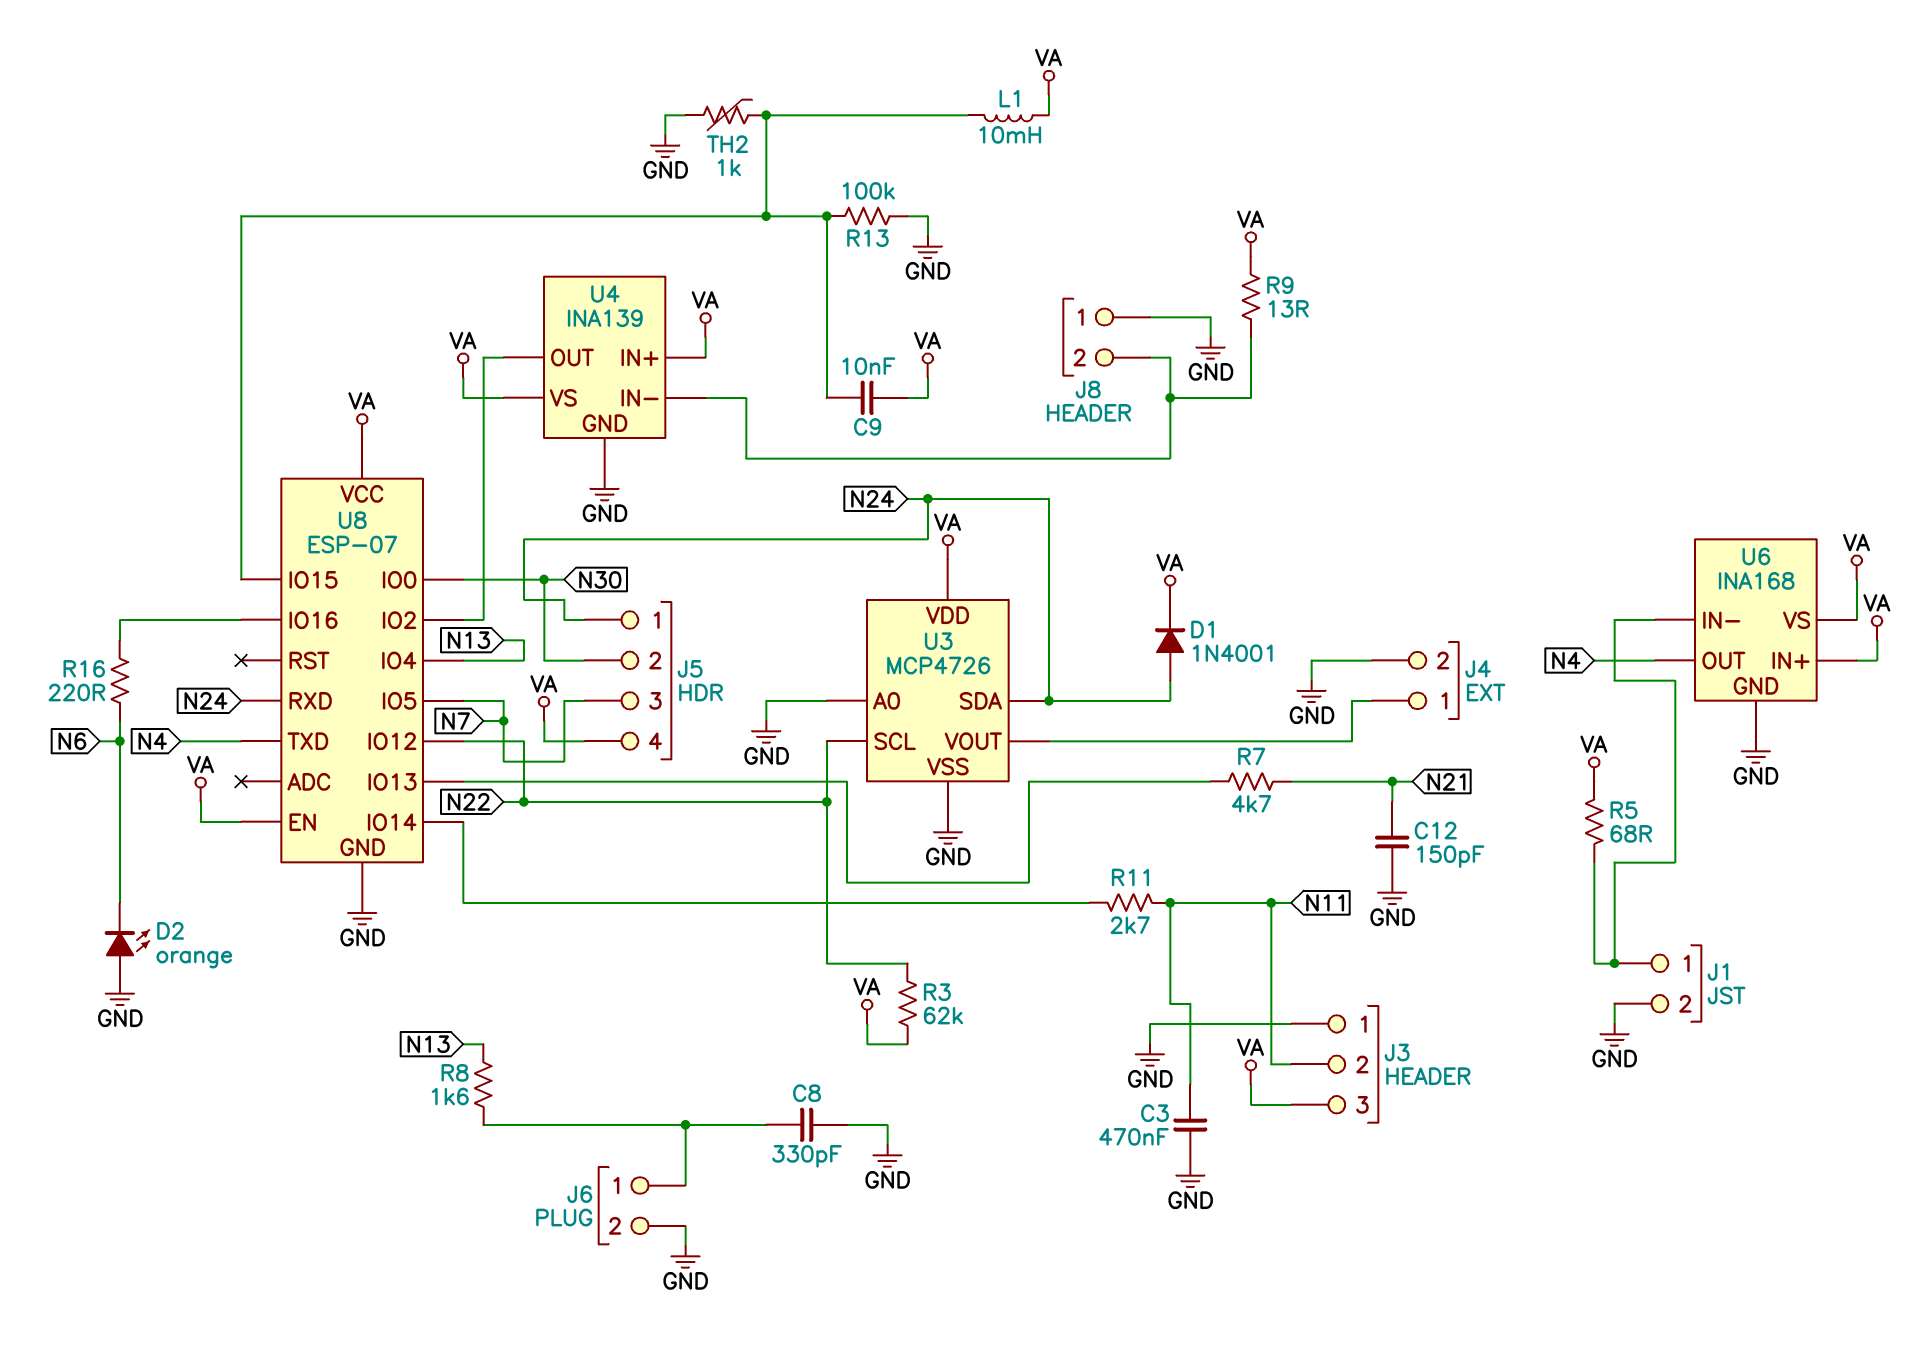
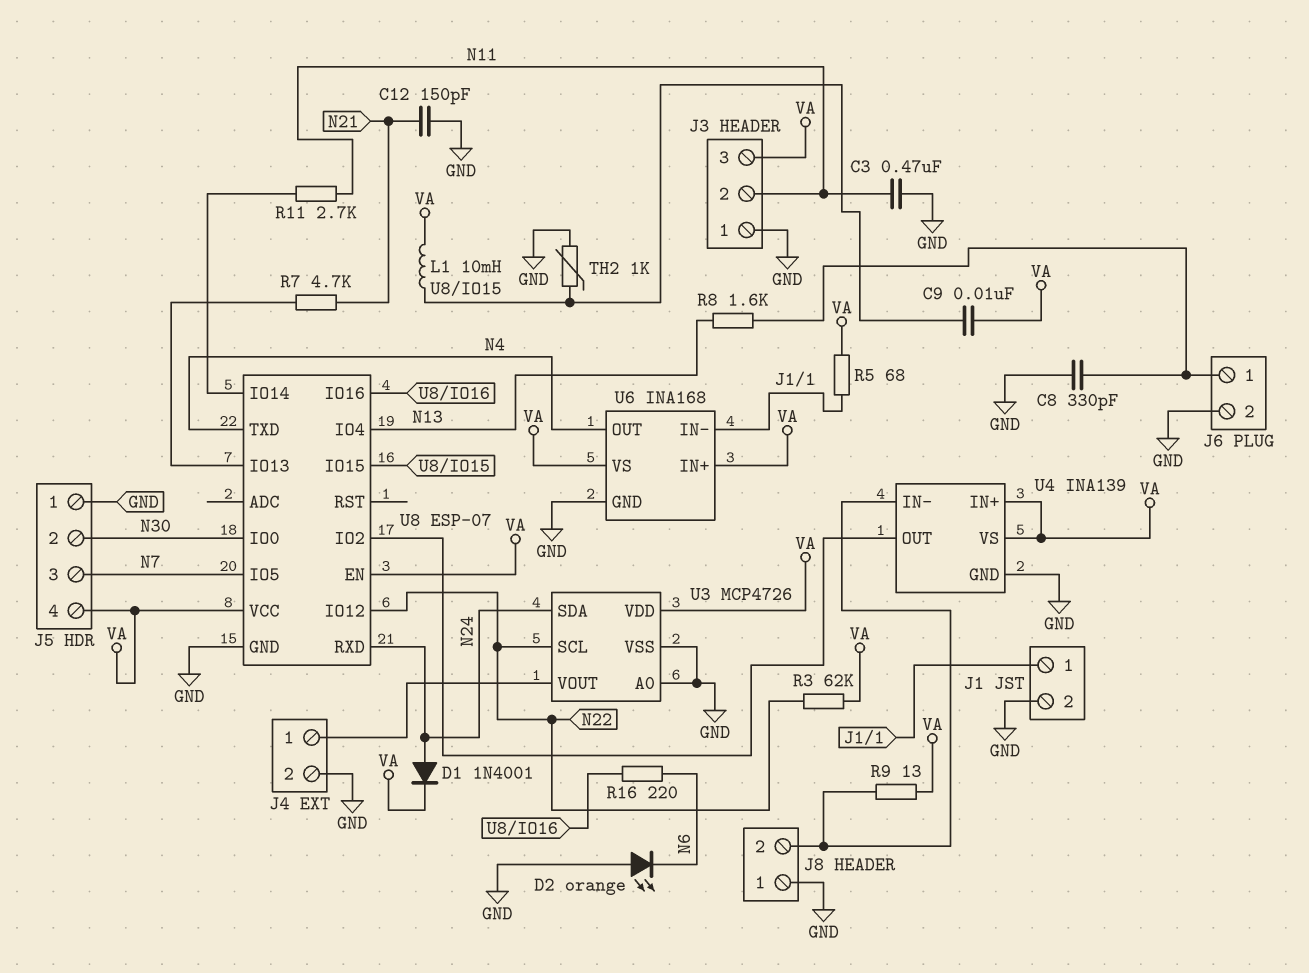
J5 pin 1: N24 -> GND
R13: 100k (GND, U8/IO15) -> none

